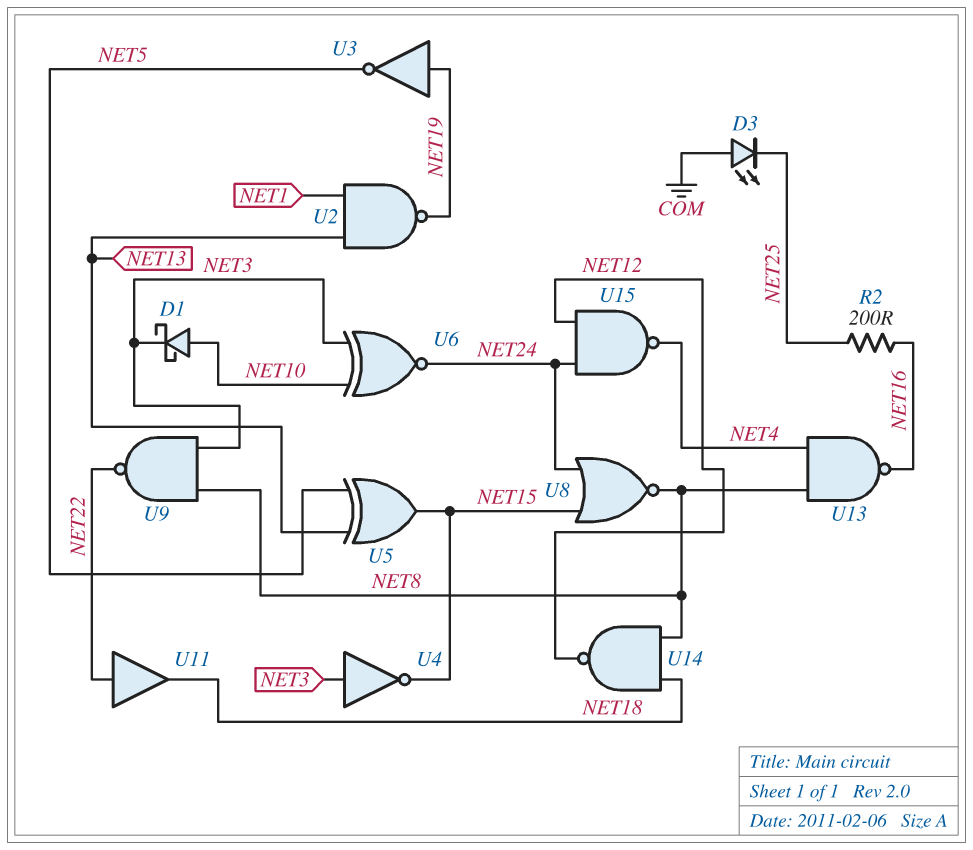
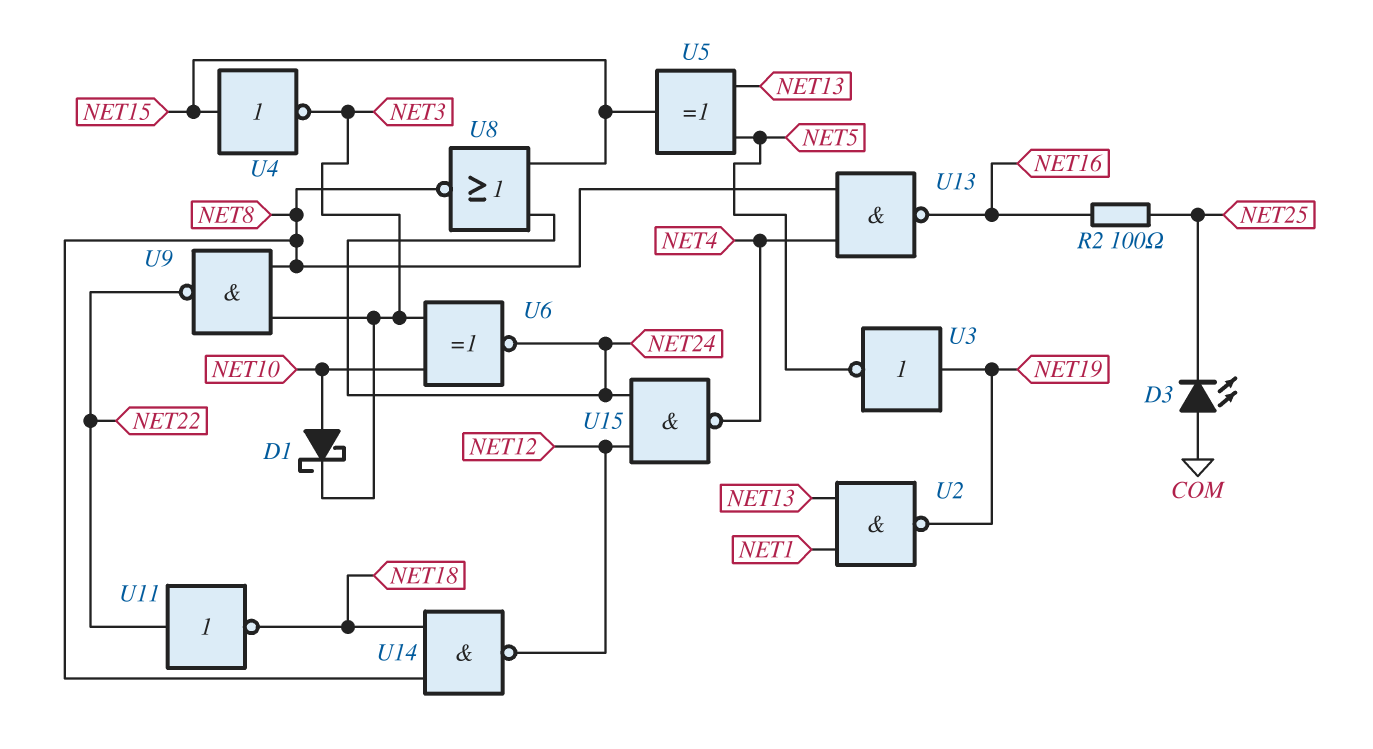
R2: 200 (NET16, NET25) -> 100 (NET16, NET25)
U4: NOT (in NET3, out NET15) -> NOT (in NET15, out NET3)
U11: buffer (in NET22, out NET18) -> NOT (in NET22, out NET18)

